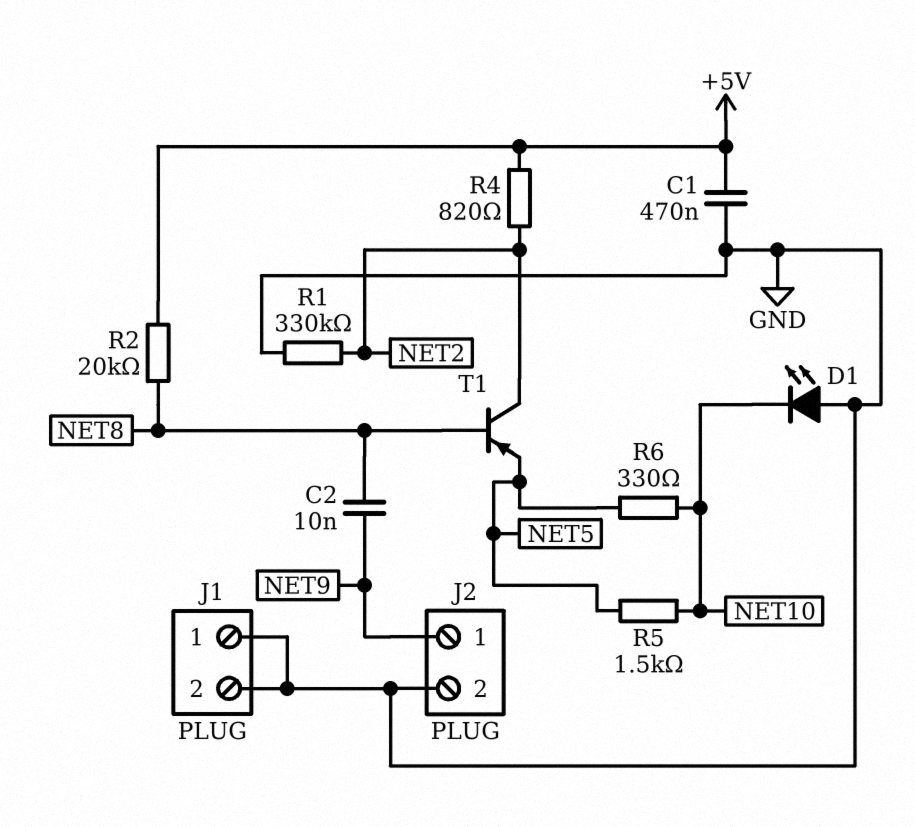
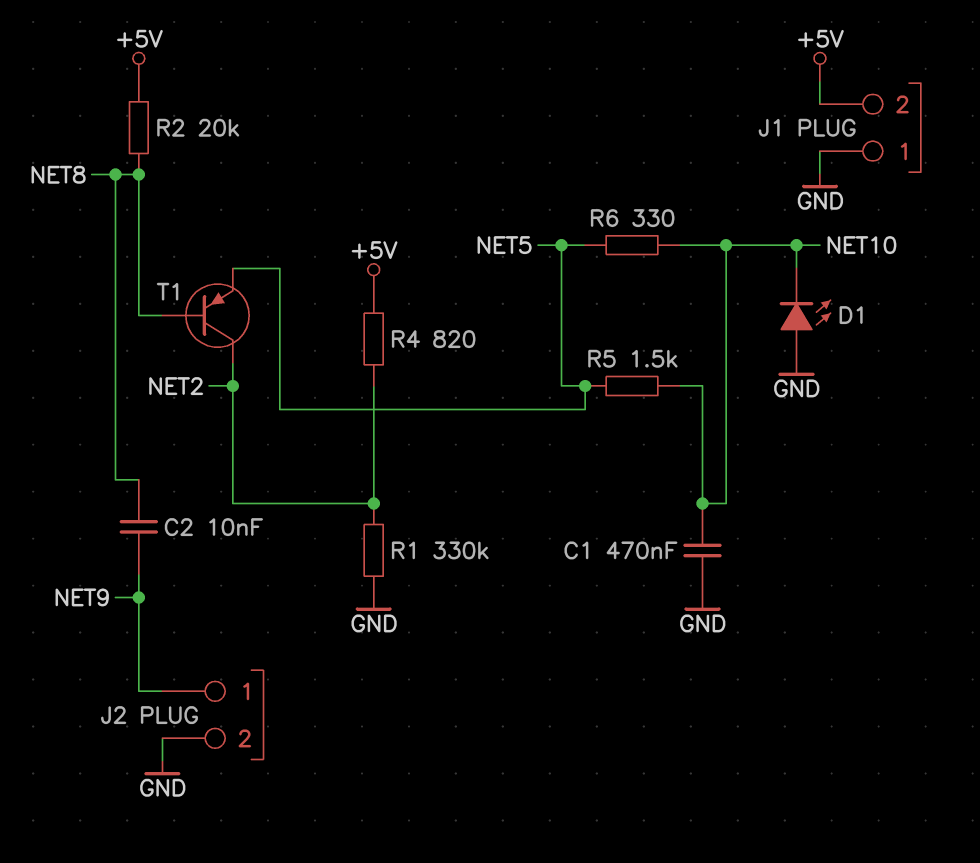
C1: 470nF (+5V, GND) -> 470nF (GND, NET10)
J1 pin 2: GND -> +5V

